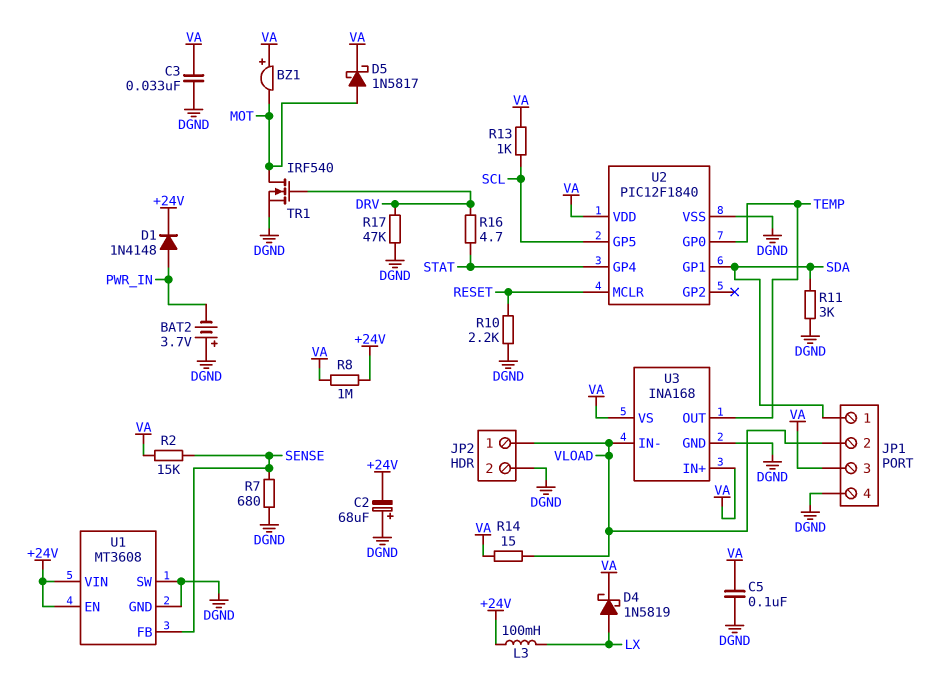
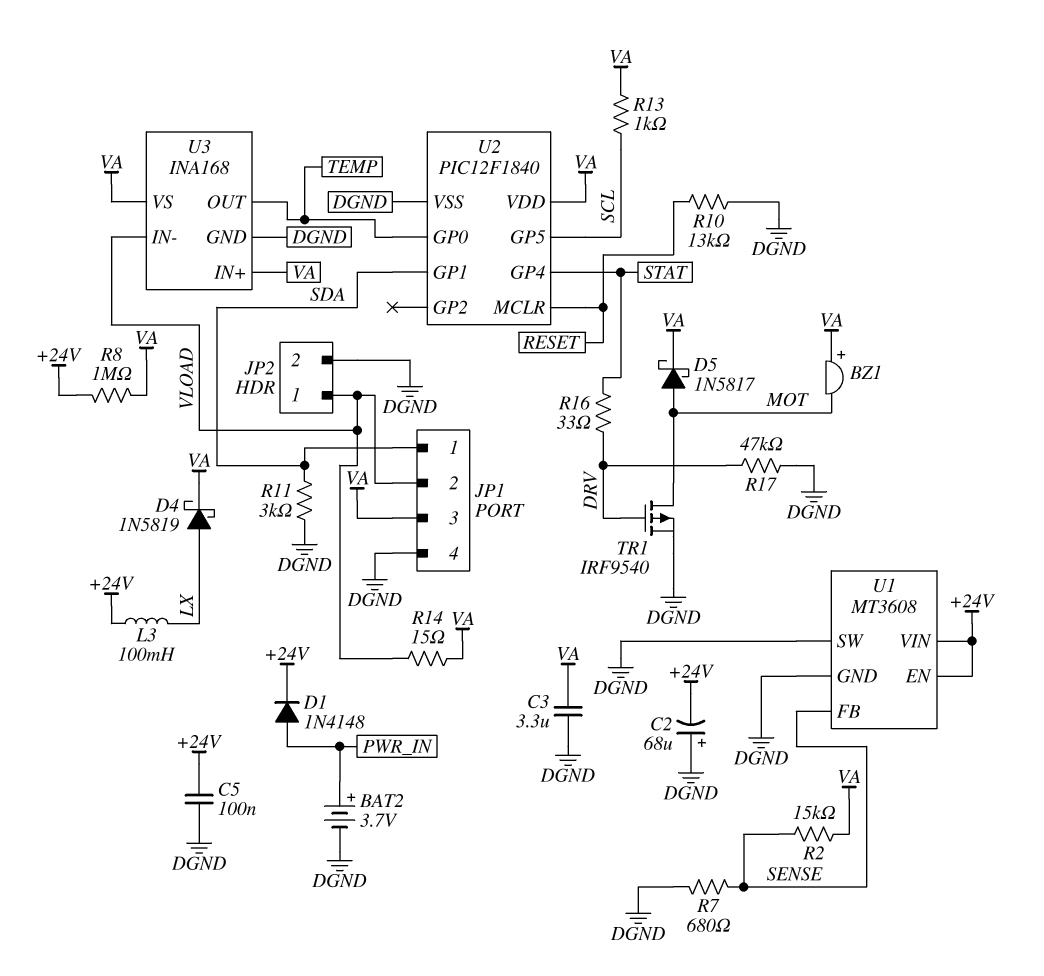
BAT2: 3.7V (plus DGND, minus PWR_IN) -> 3.7V (plus PWR_IN, minus DGND)
C3: 33nF (DGND, VA) -> 3.3uF (DGND, VA)
C5: 100nF (DGND, VA) -> 100nF (+24V, DGND)
R10: 2.2k (DGND, RESET) -> 13k (DGND, RESET)
R16: 4.7 (DRV, STAT) -> 33 (DRV, STAT)
TR1: NMOS IRF540 (G DRV, D MOT, S DGND) -> PMOS IRF9540 (G DRV, D MOT, S DGND)

